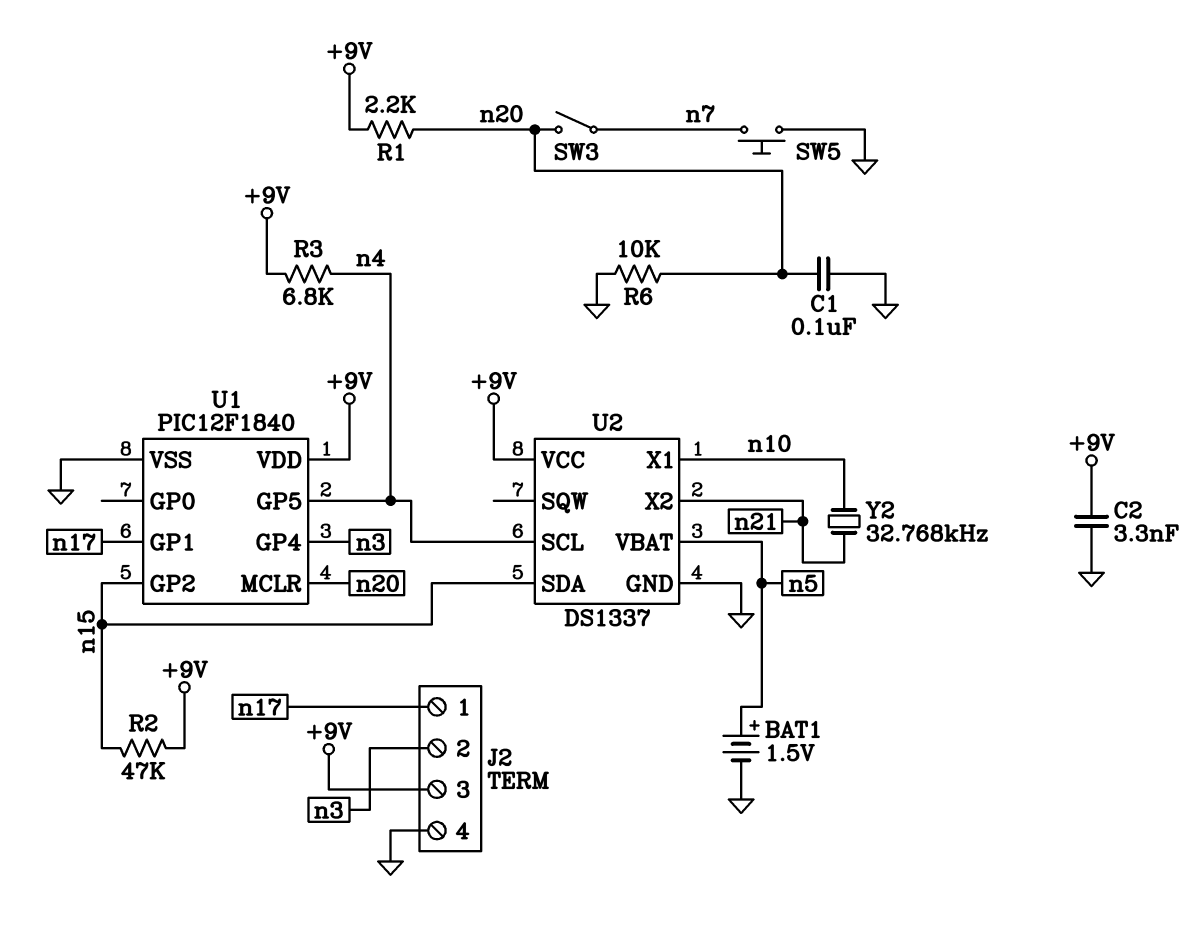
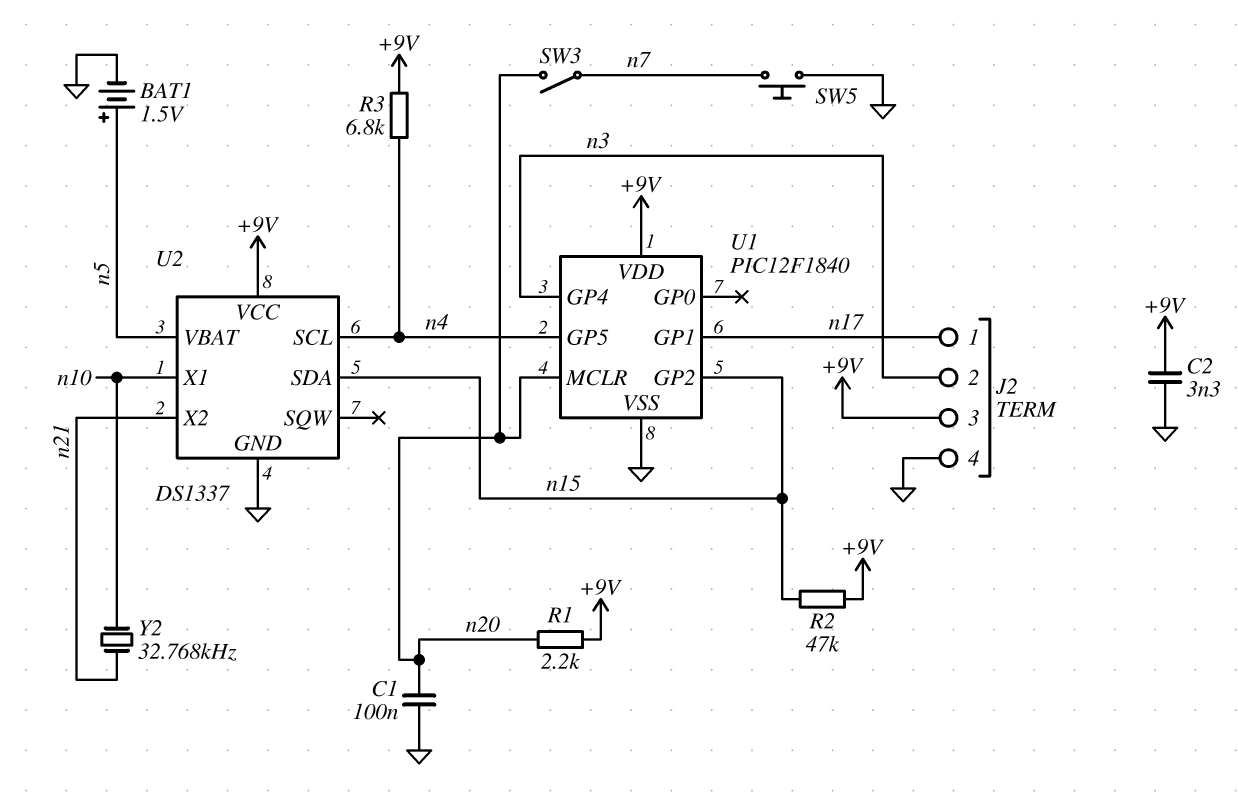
R6: 10k (GND, n20) -> none

